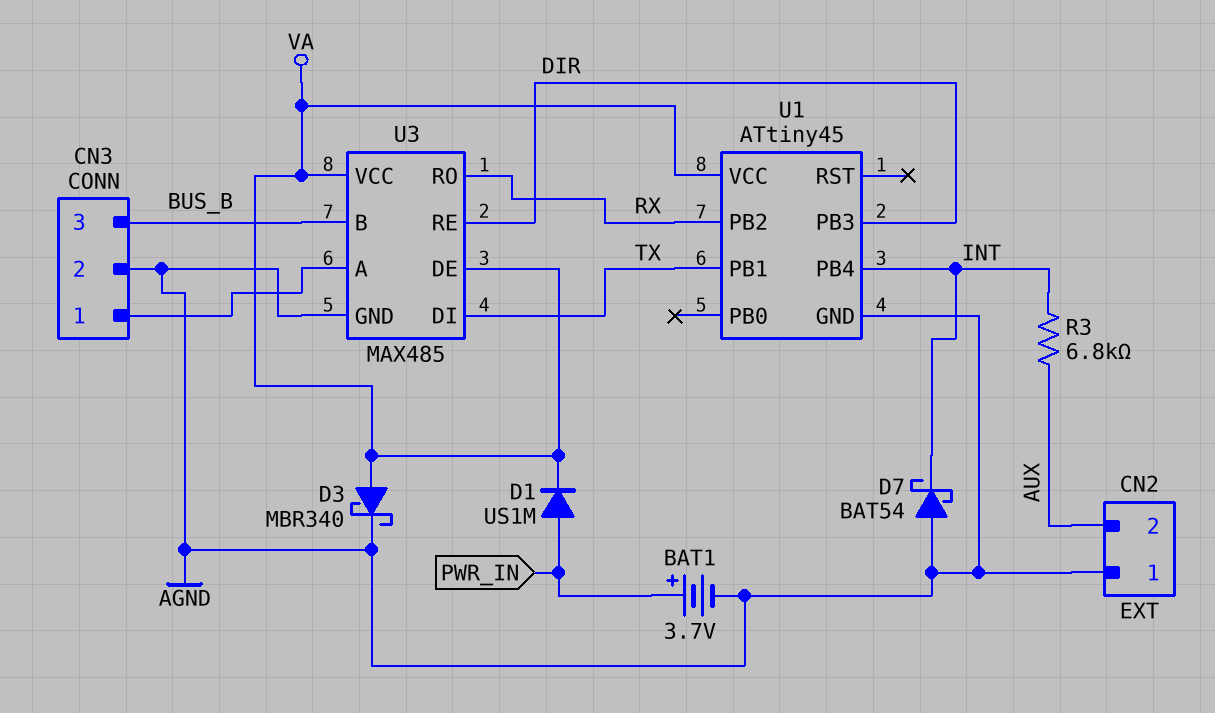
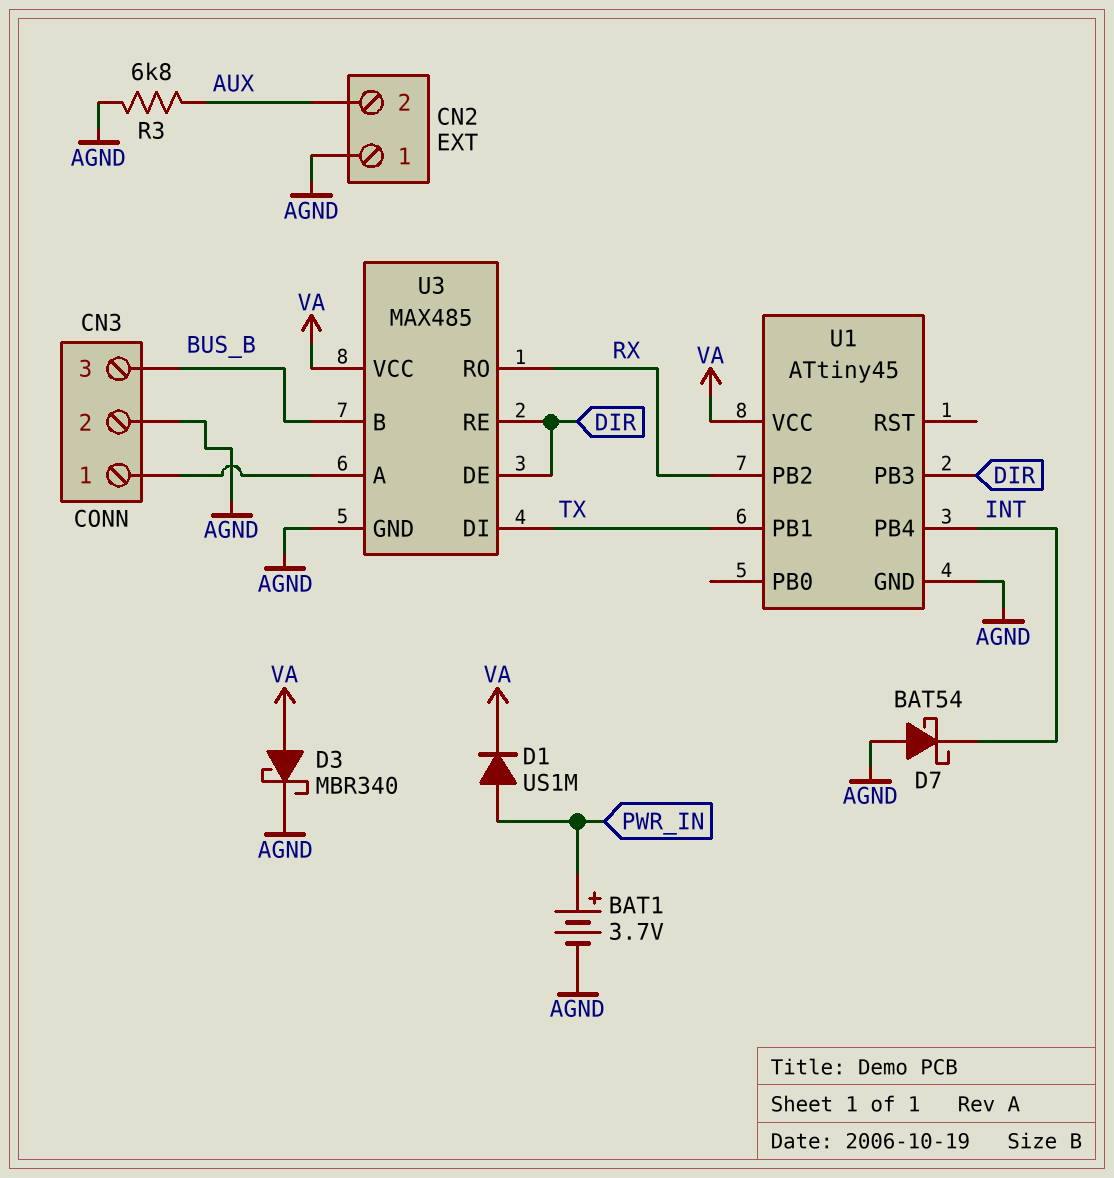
R3: 6.8k (AUX, INT) -> 6.8k (AGND, AUX)
U3 pin DE: VA -> DIR

